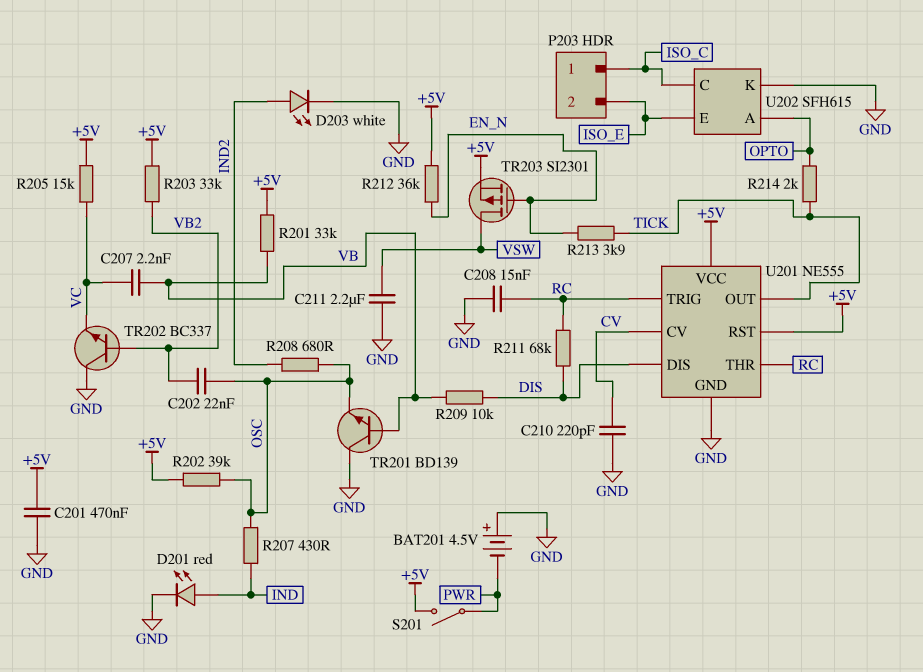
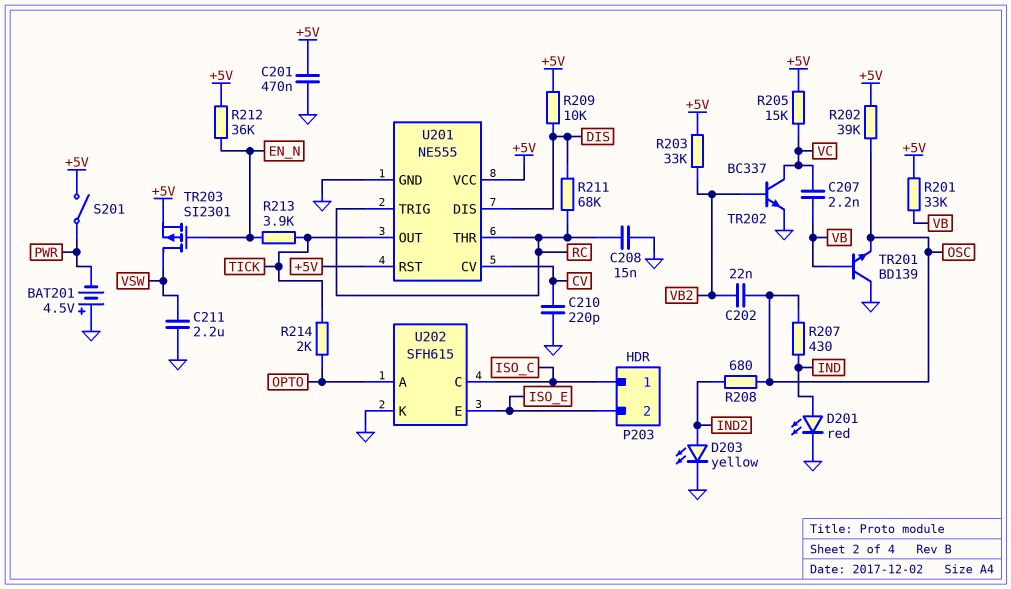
D203: LED white (A IND2, K GND) -> LED yellow (A IND2, K GND)
R209: 10k (DIS, VB) -> 10k (+5V, DIS)
TR202: NPN BC337 (B VB2, C GND, E VC) -> NPN BC337 (B VB2, C VC, E GND)

